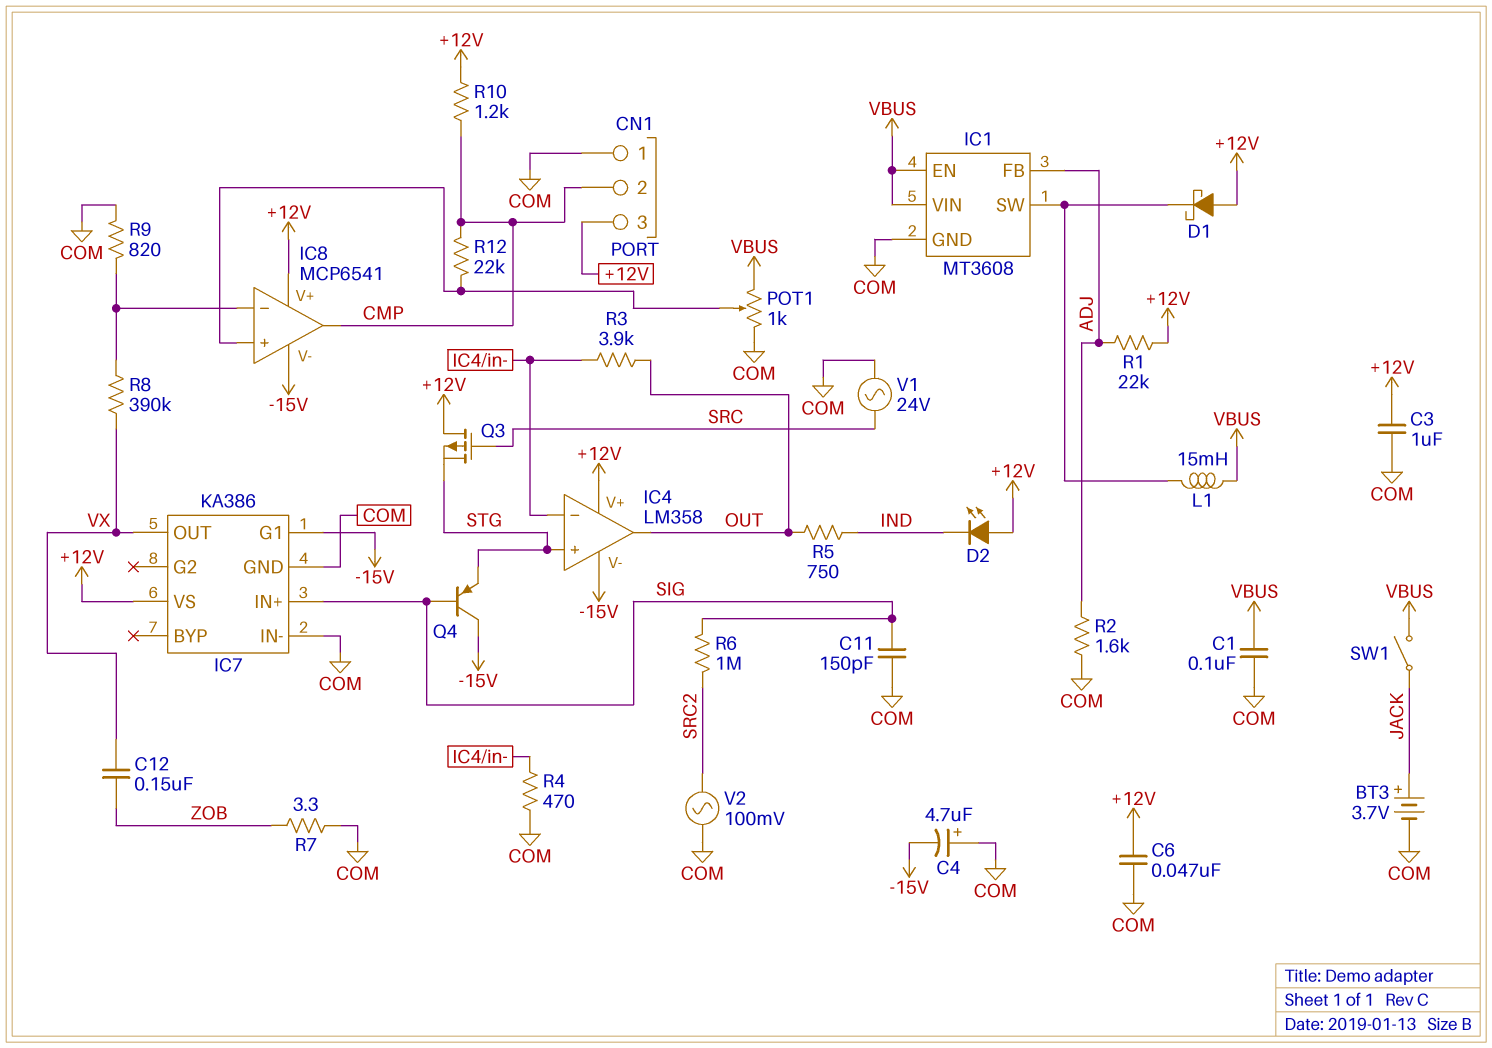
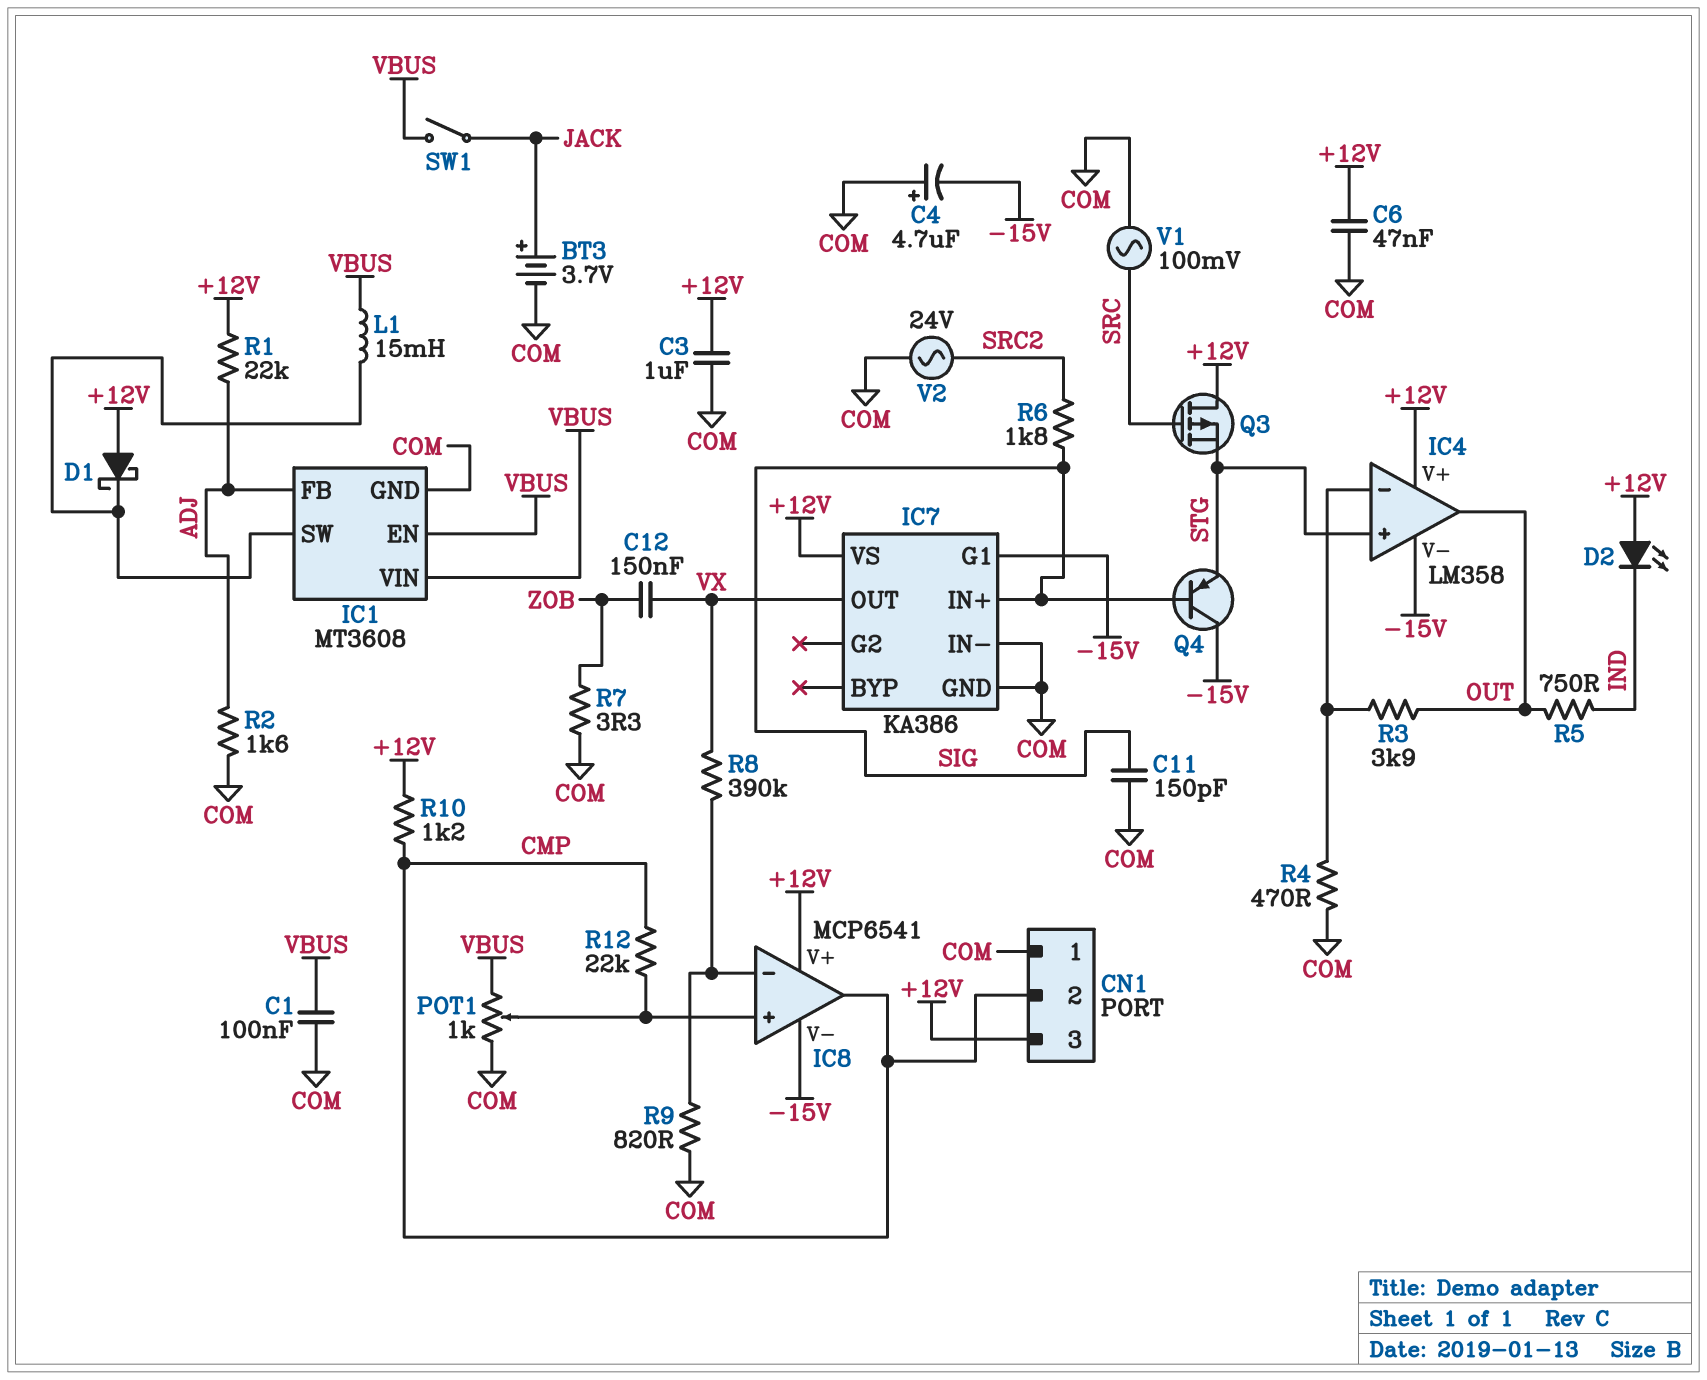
R6: 1M (SIG, SRC2) -> 1.8k (SIG, SRC2)
V1: AC 24V (COM, SRC) -> AC 100mV (COM, SRC)
V2: AC 100mV (COM, SRC2) -> AC 24V (COM, SRC2)

